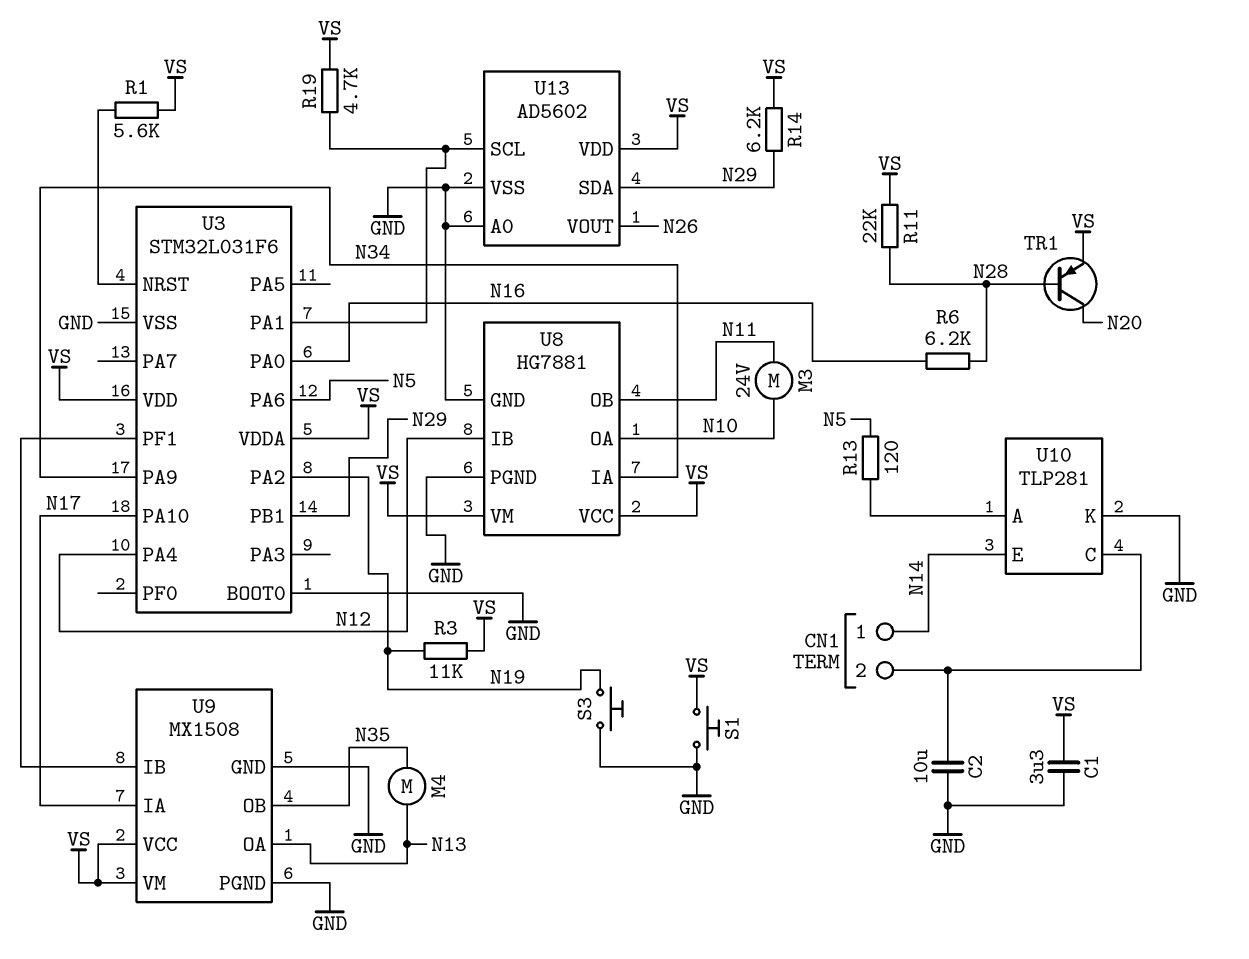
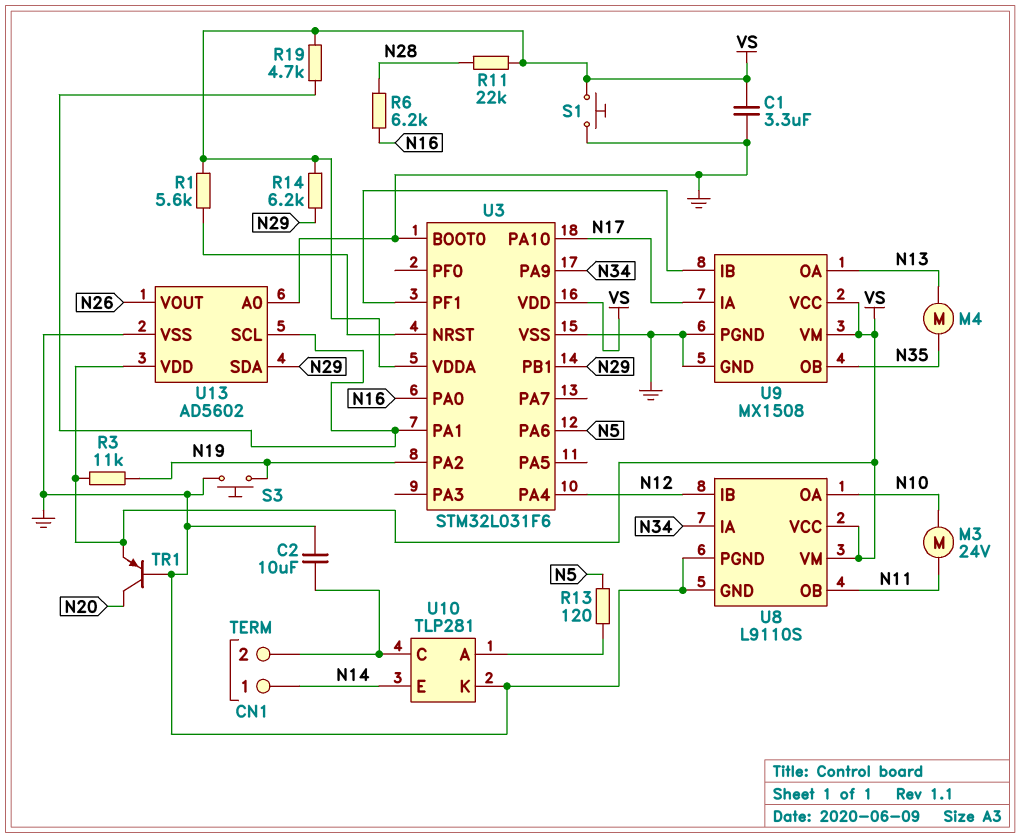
TR1: PNP (B N28, C N20, E VS) -> PNP (B GND, C N20, E VS)
U8: HG7881 -> L9110S

